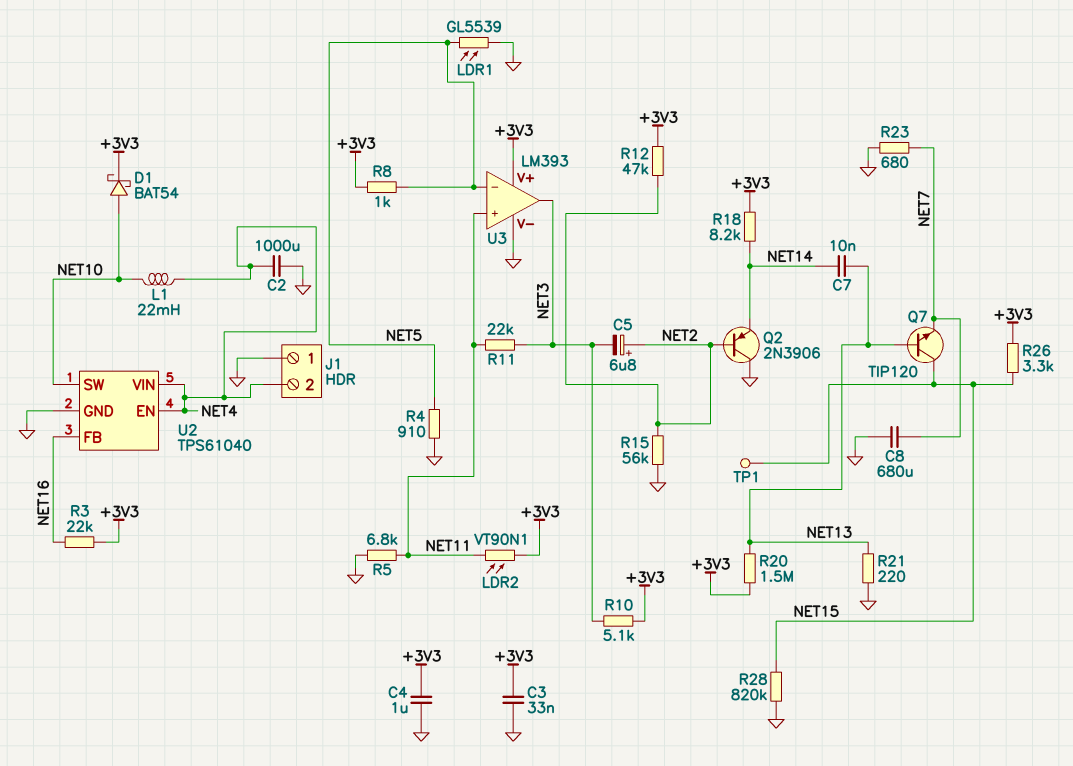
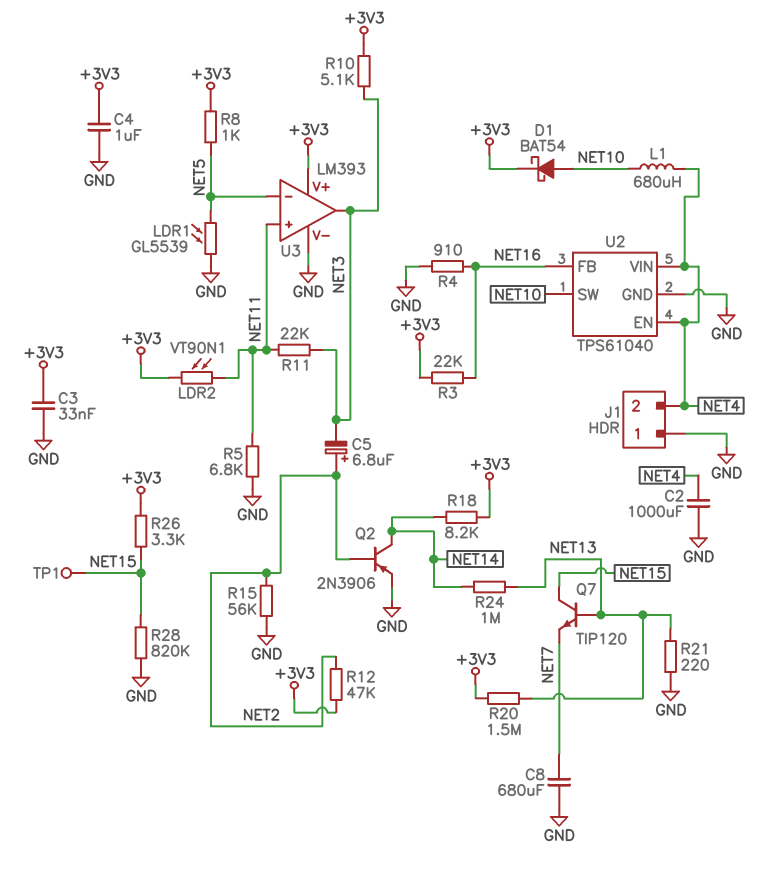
C7: 10nF (NET13, NET14) -> none
L1: 22mH (NET4, NET10) -> 680uH (NET4, NET10)
Q2: PNP 2N3906 (B NET2, C GND, E NET14) -> PNP 2N3906 (B NET2, C NET14, E GND)
R4: 910 (GND, NET5) -> 910 (GND, NET16)
R23: 680 (GND, NET7) -> none
R24: none -> 1M (NET13, NET14)

